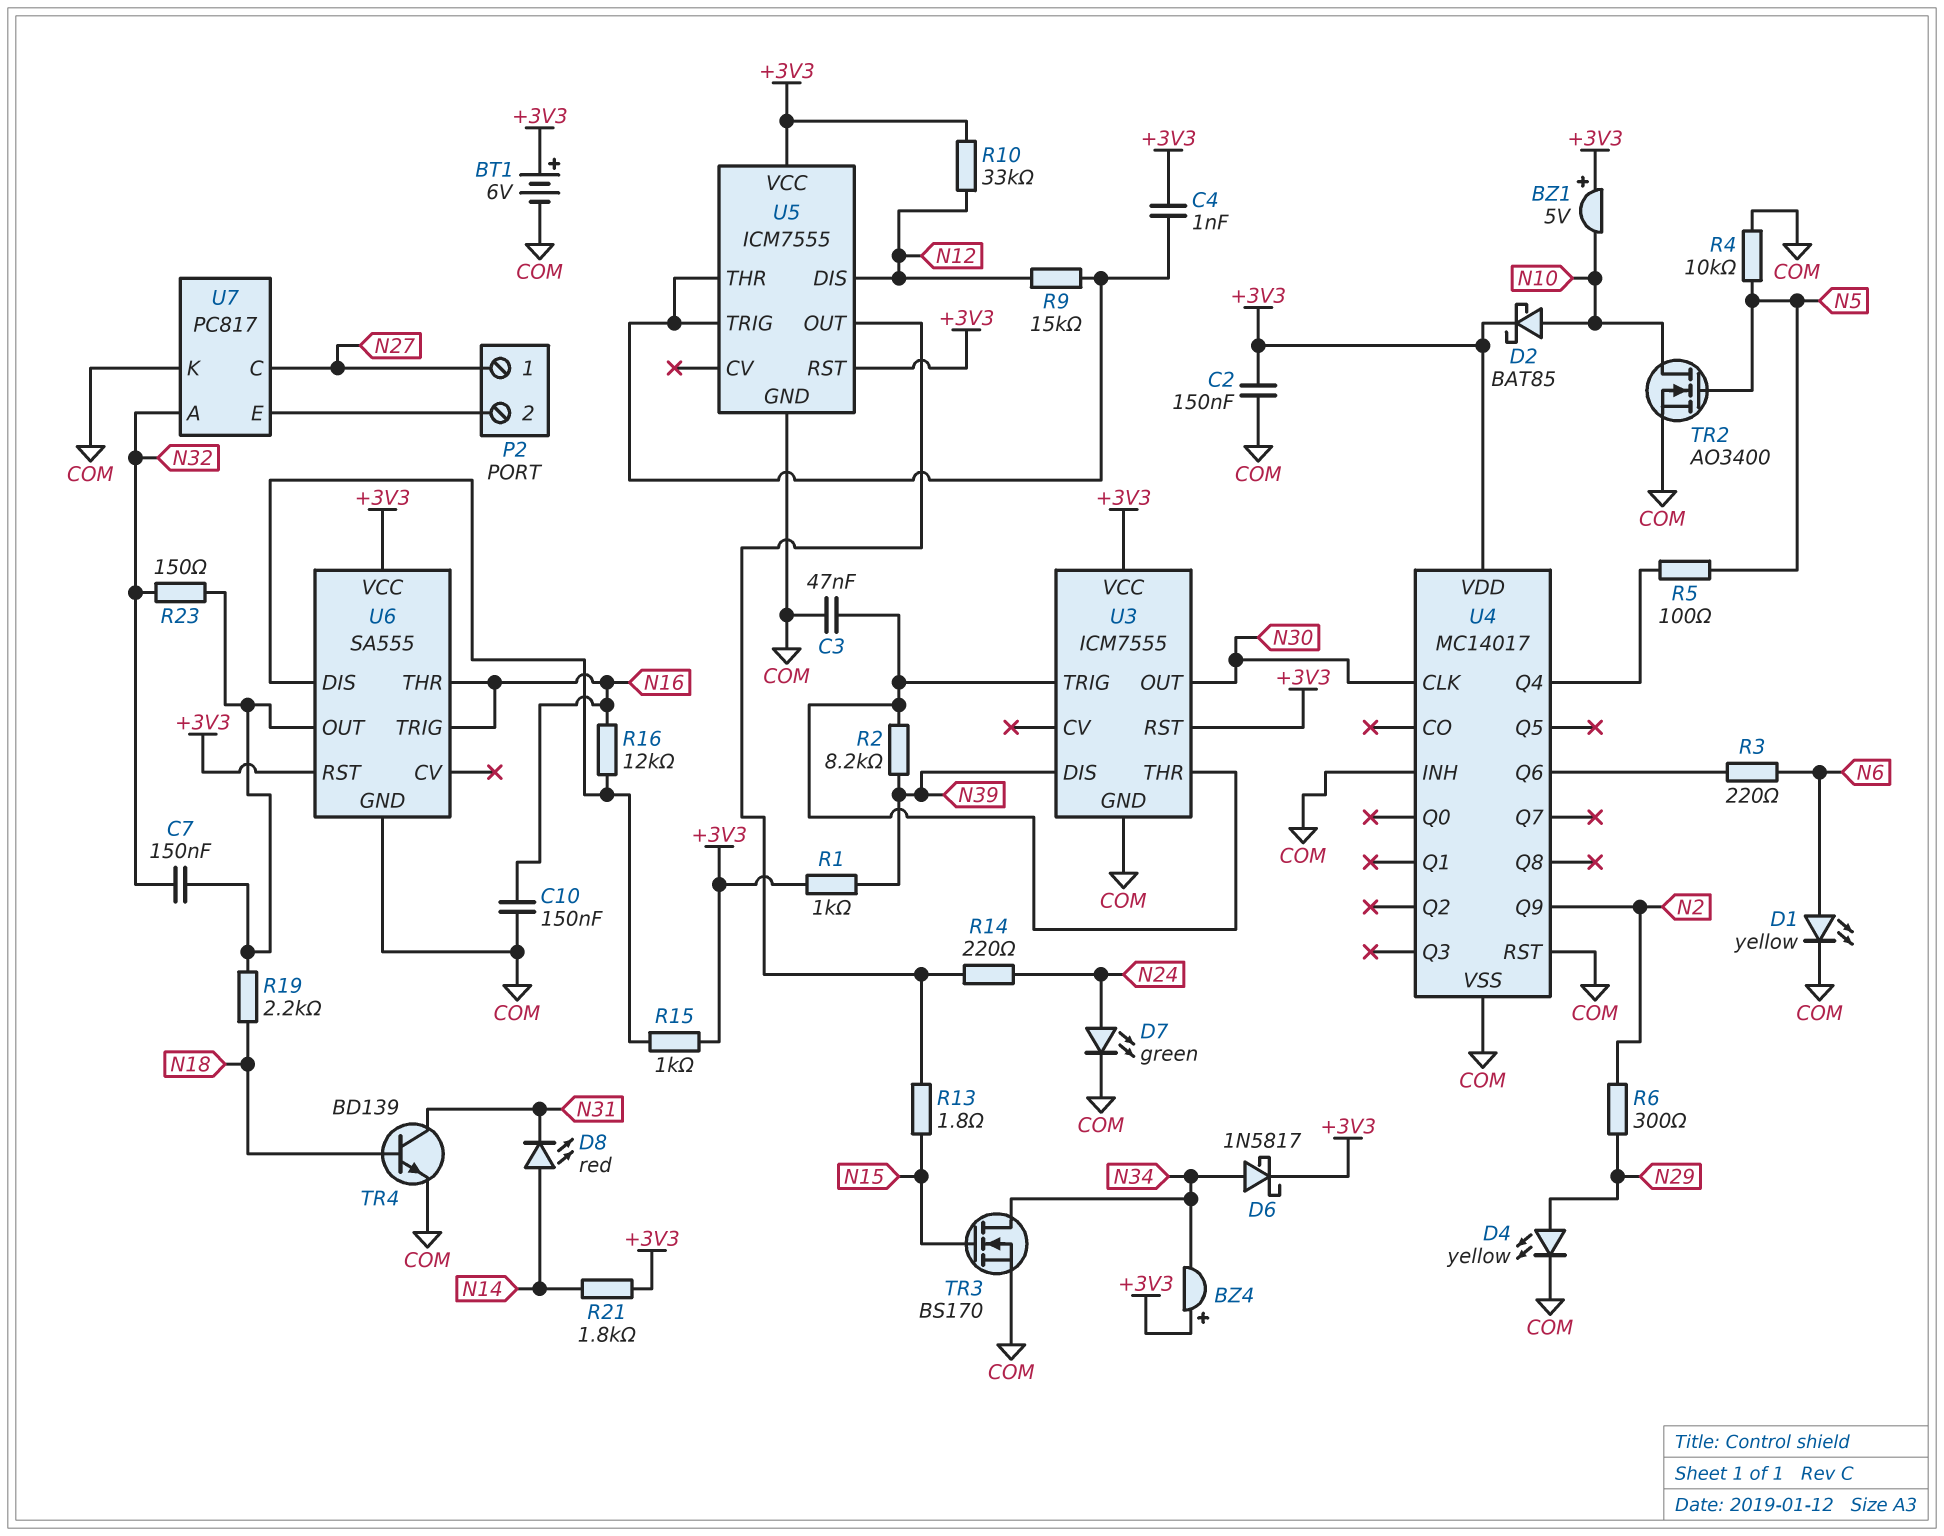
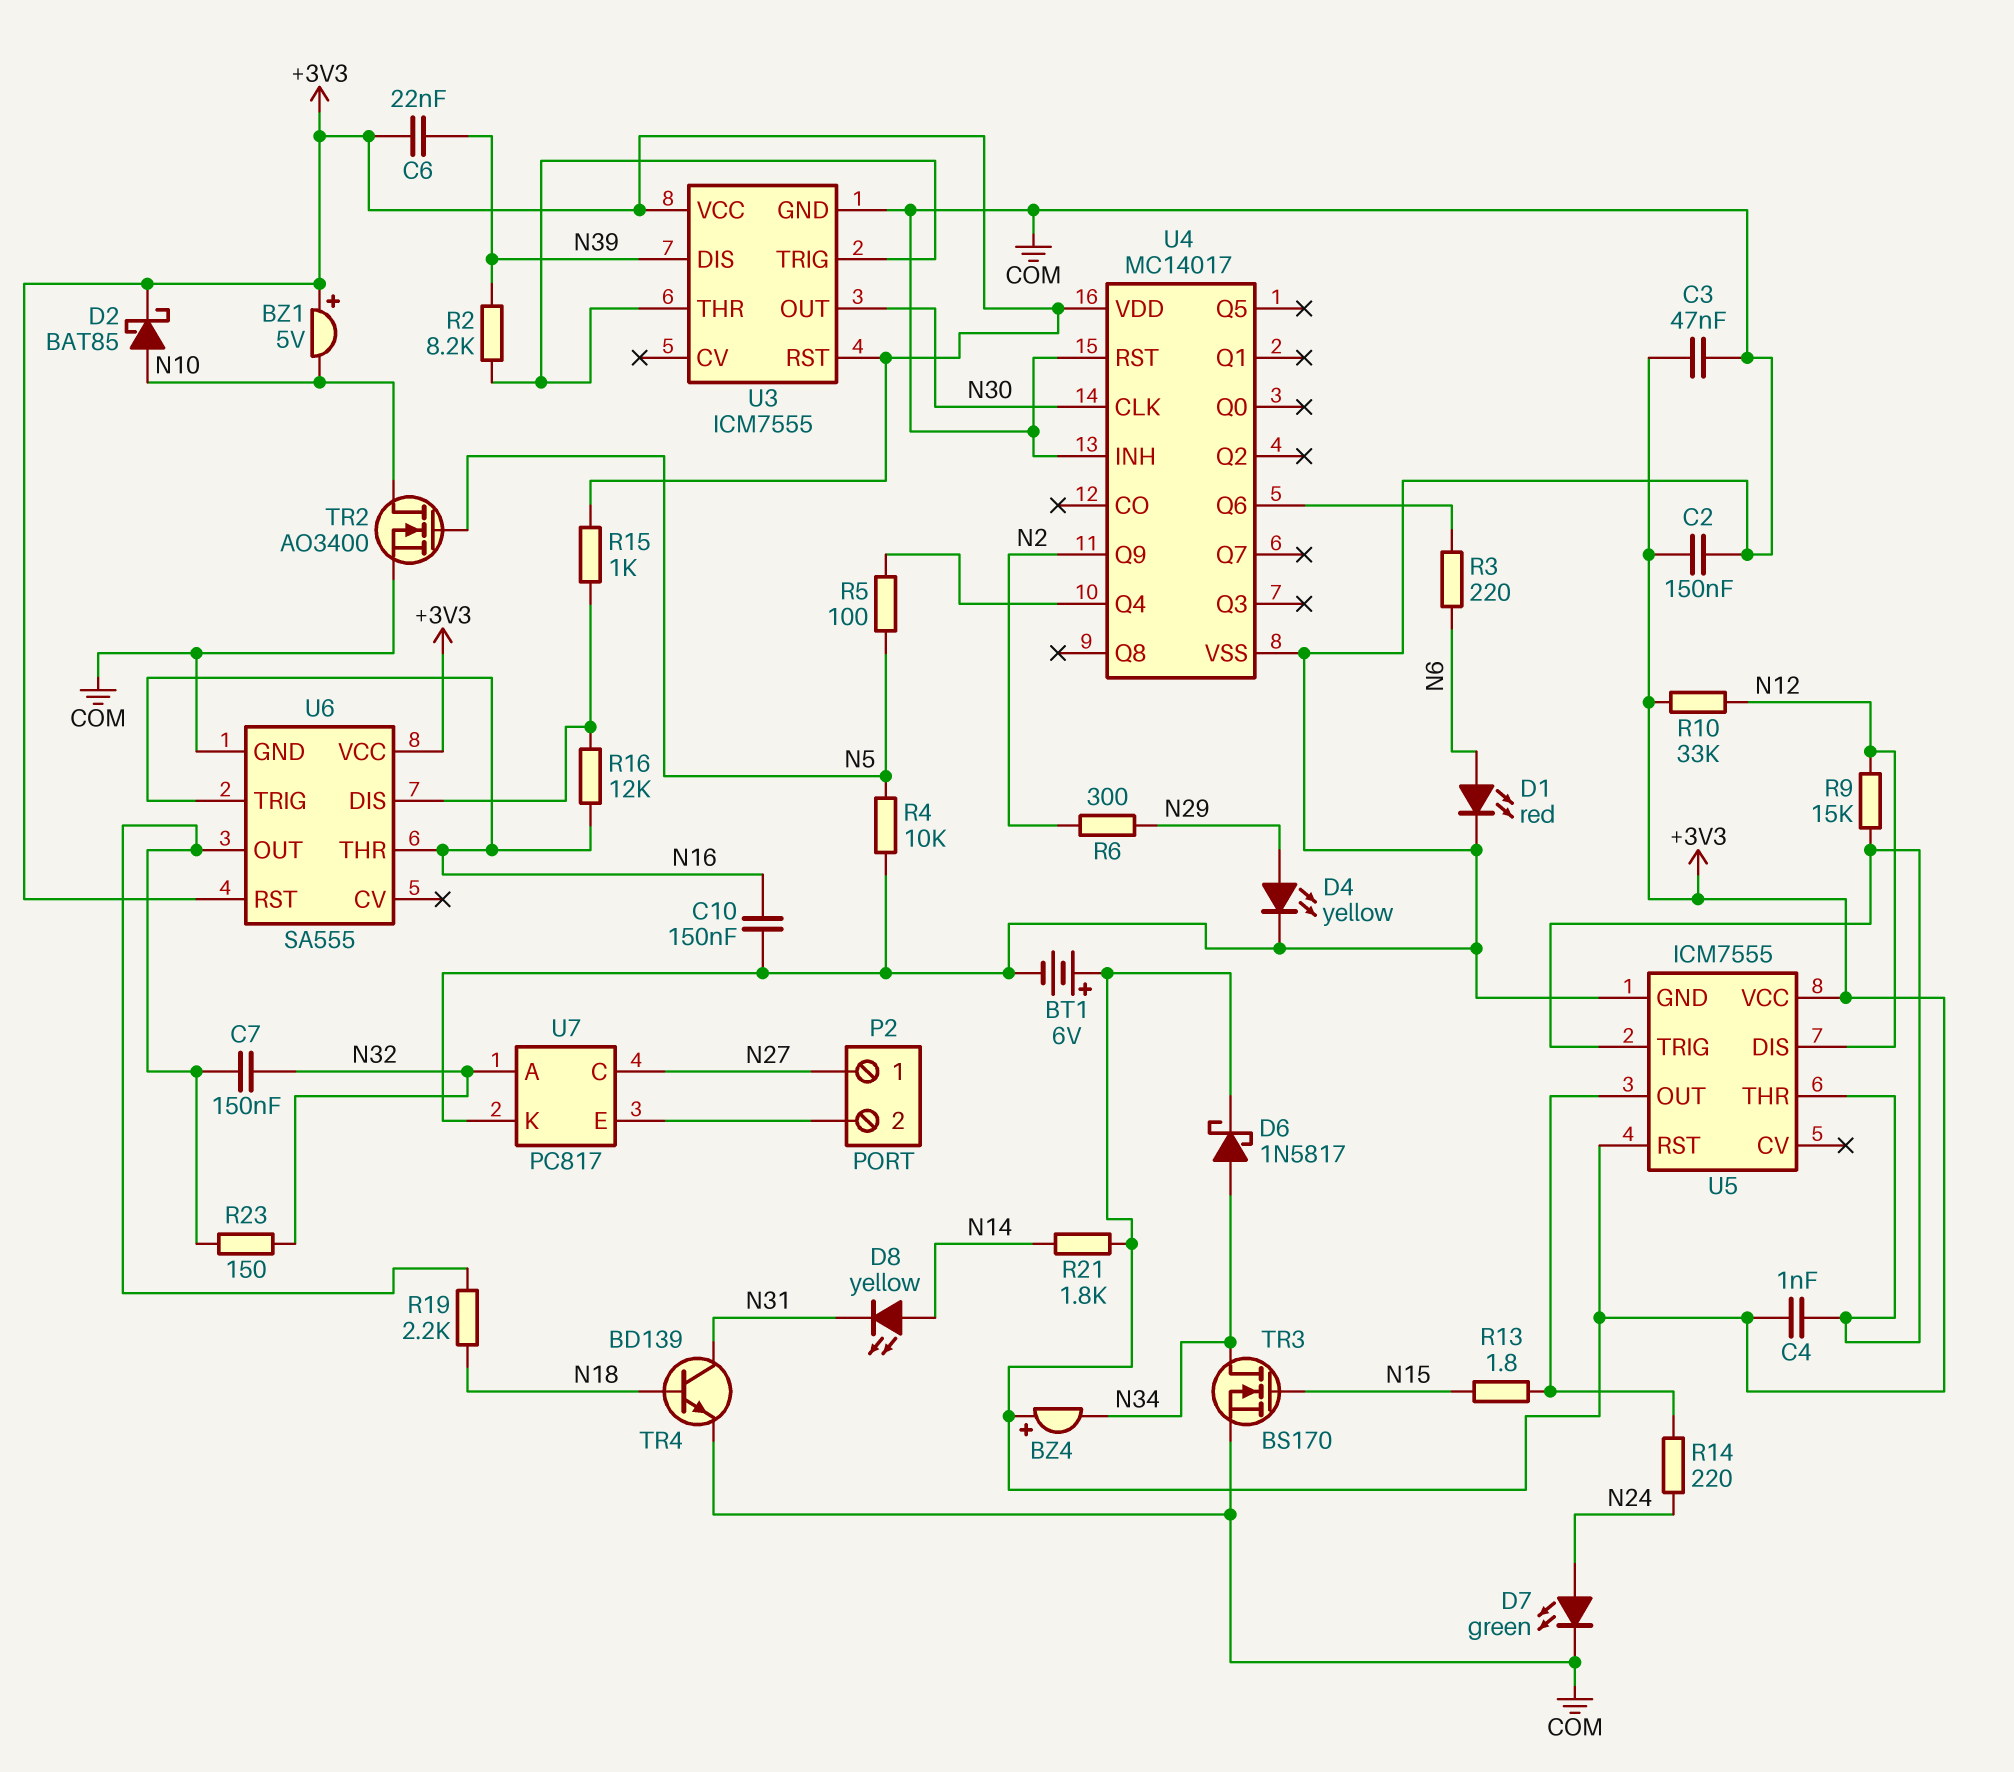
C3: 47nF (COM, U3/THR) -> 47nF (+3V3, COM)
C6: none -> 22nF (+3V3, N39)
D1: LED yellow (A N6, K COM) -> LED red (A N6, K COM)
D8: LED red (A N14, K N31) -> LED yellow (A N14, K N31)
R1: 1k (+3V3, N39) -> none

